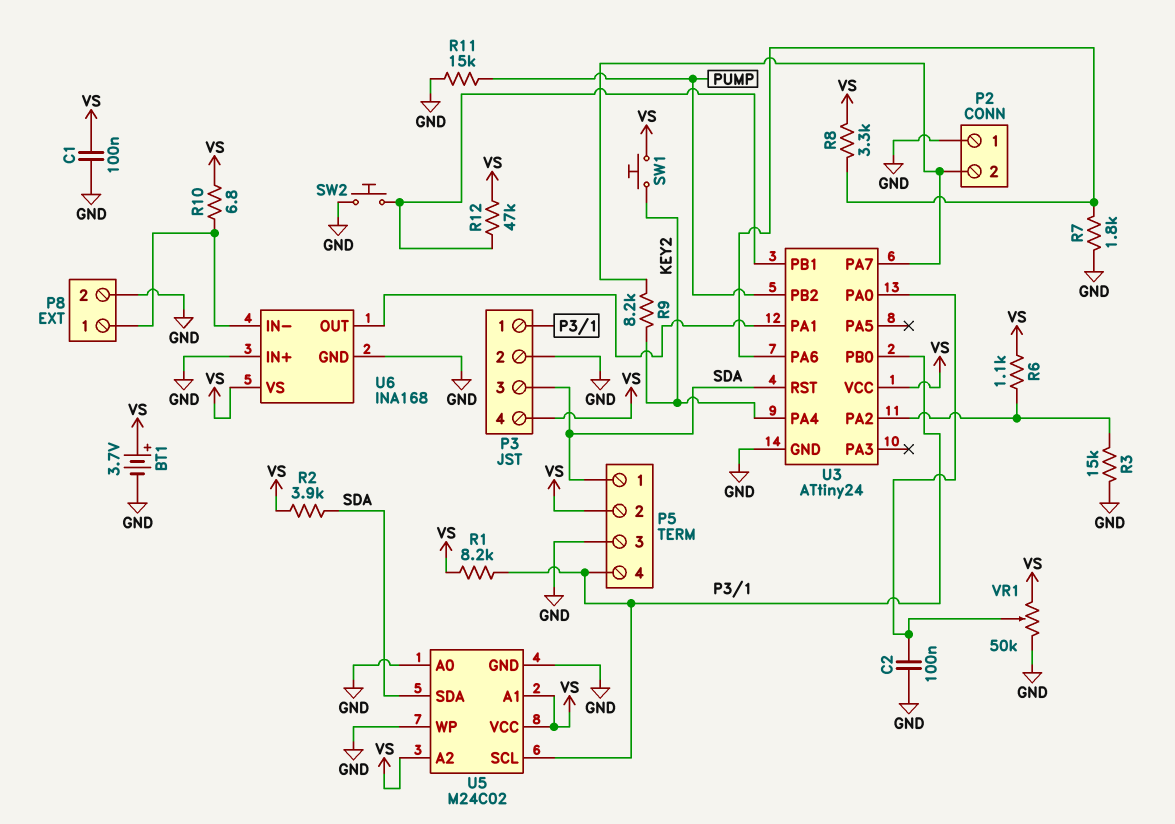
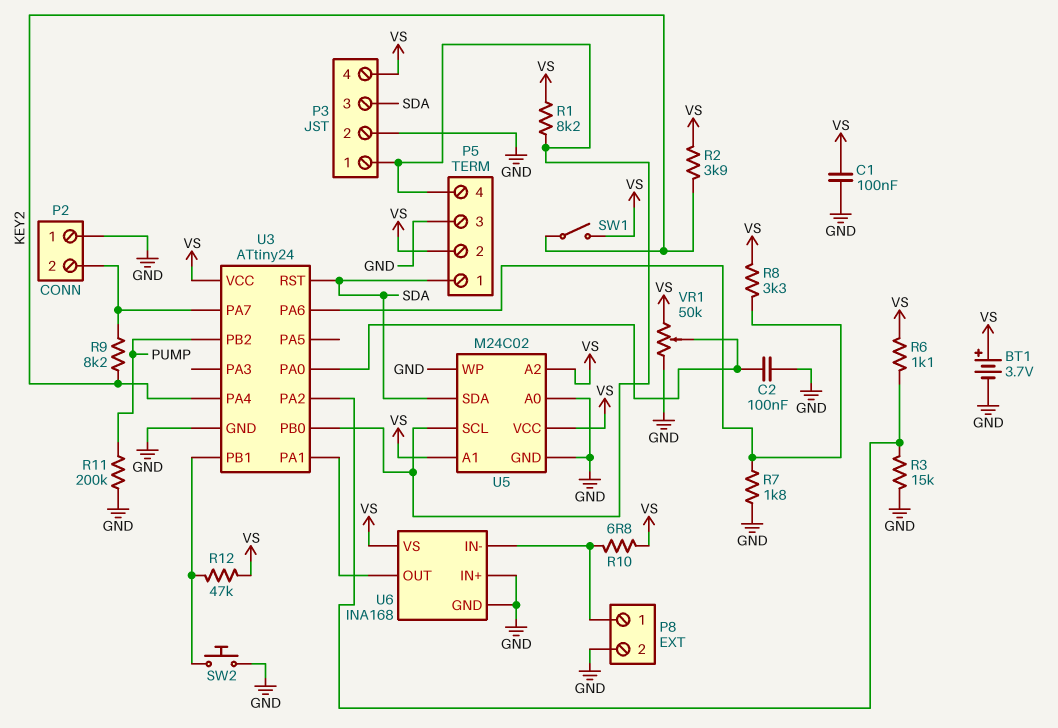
R2: 3.9k (SDA, VS) -> 3.9k (KEY2, VS)
R11: 15k (GND, PUMP) -> 200k (GND, PUMP)
SW1: button (KEY2, VS) -> switch (KEY2, VS)

